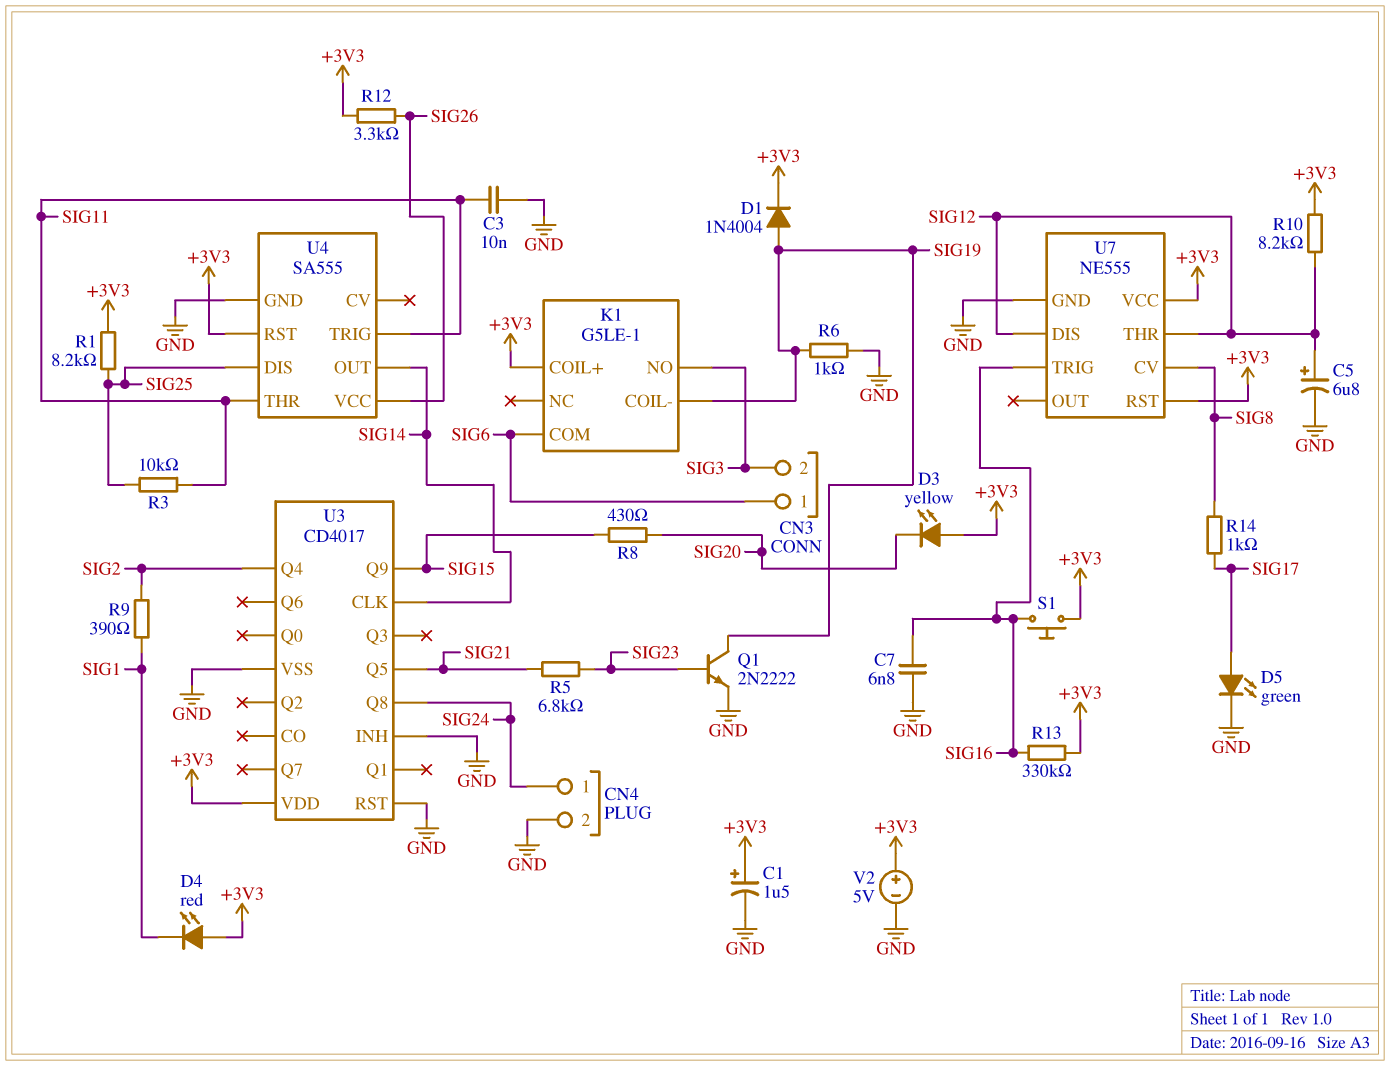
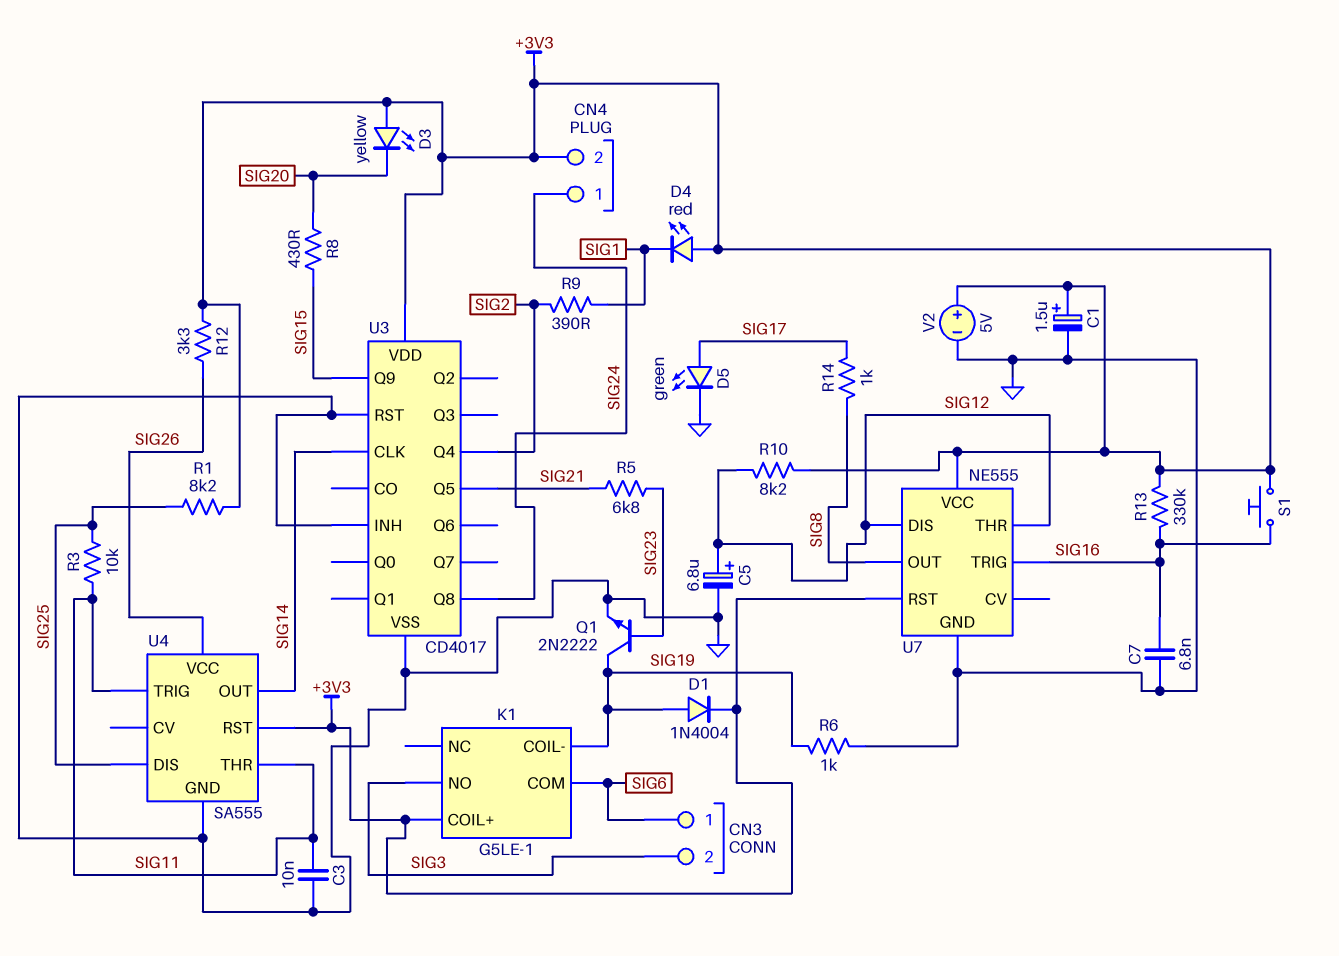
CN4 pin 2: GND -> +3V3
U7 pin CV: SIG8 -> none
U7 pin OUT: none -> SIG8

